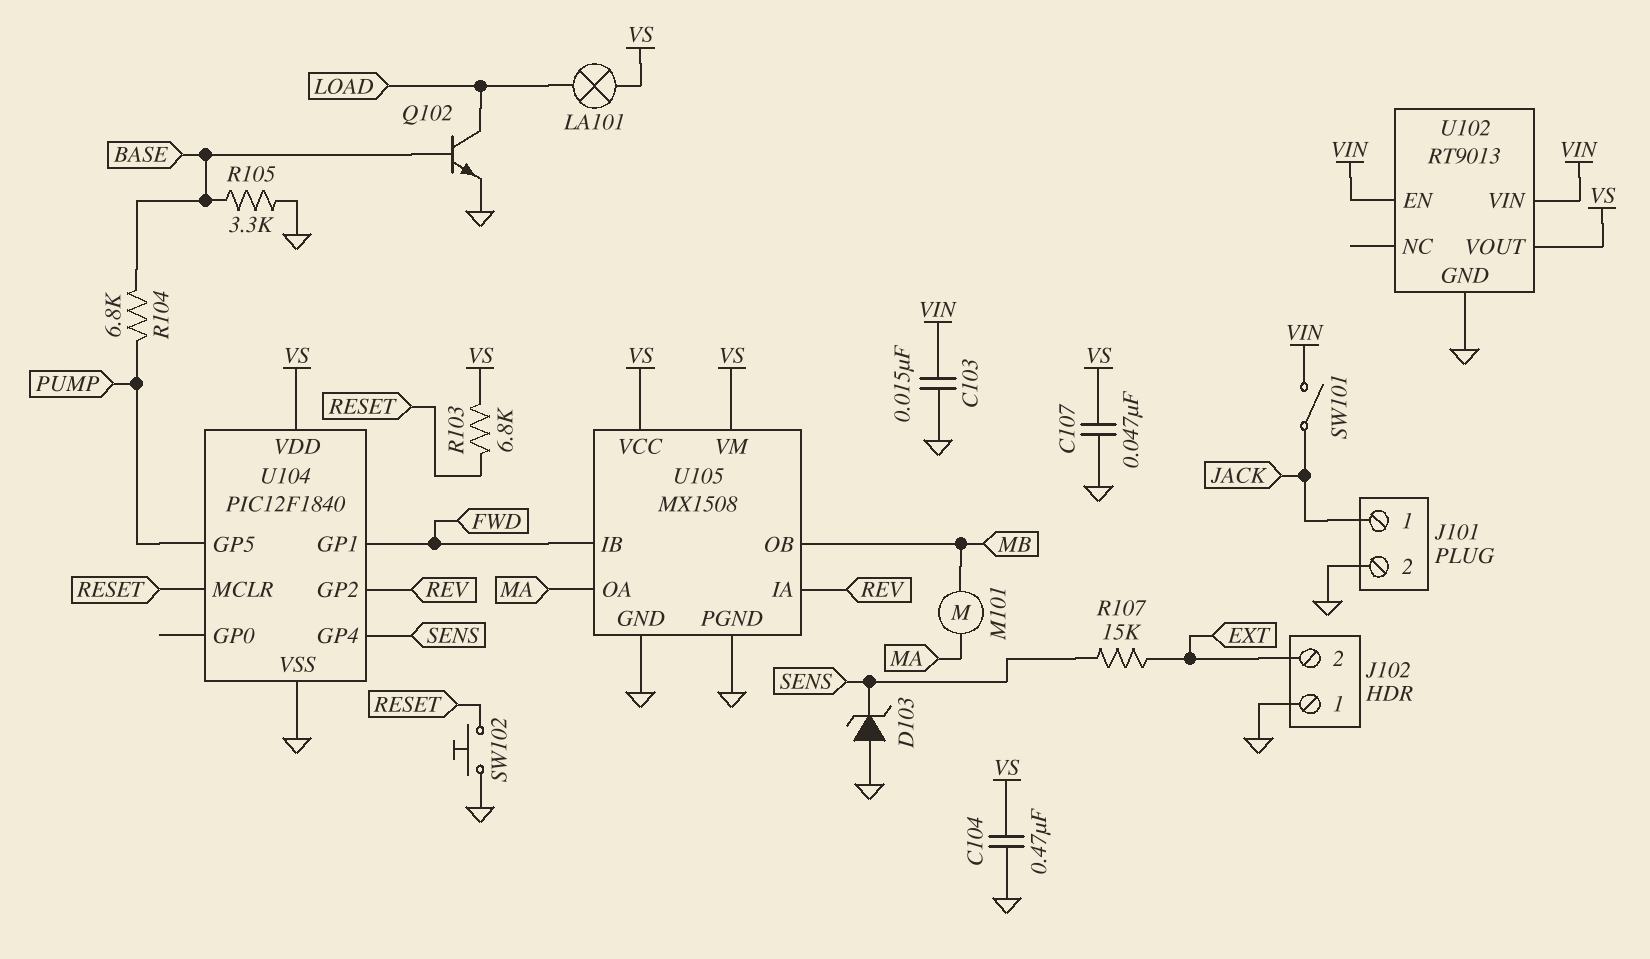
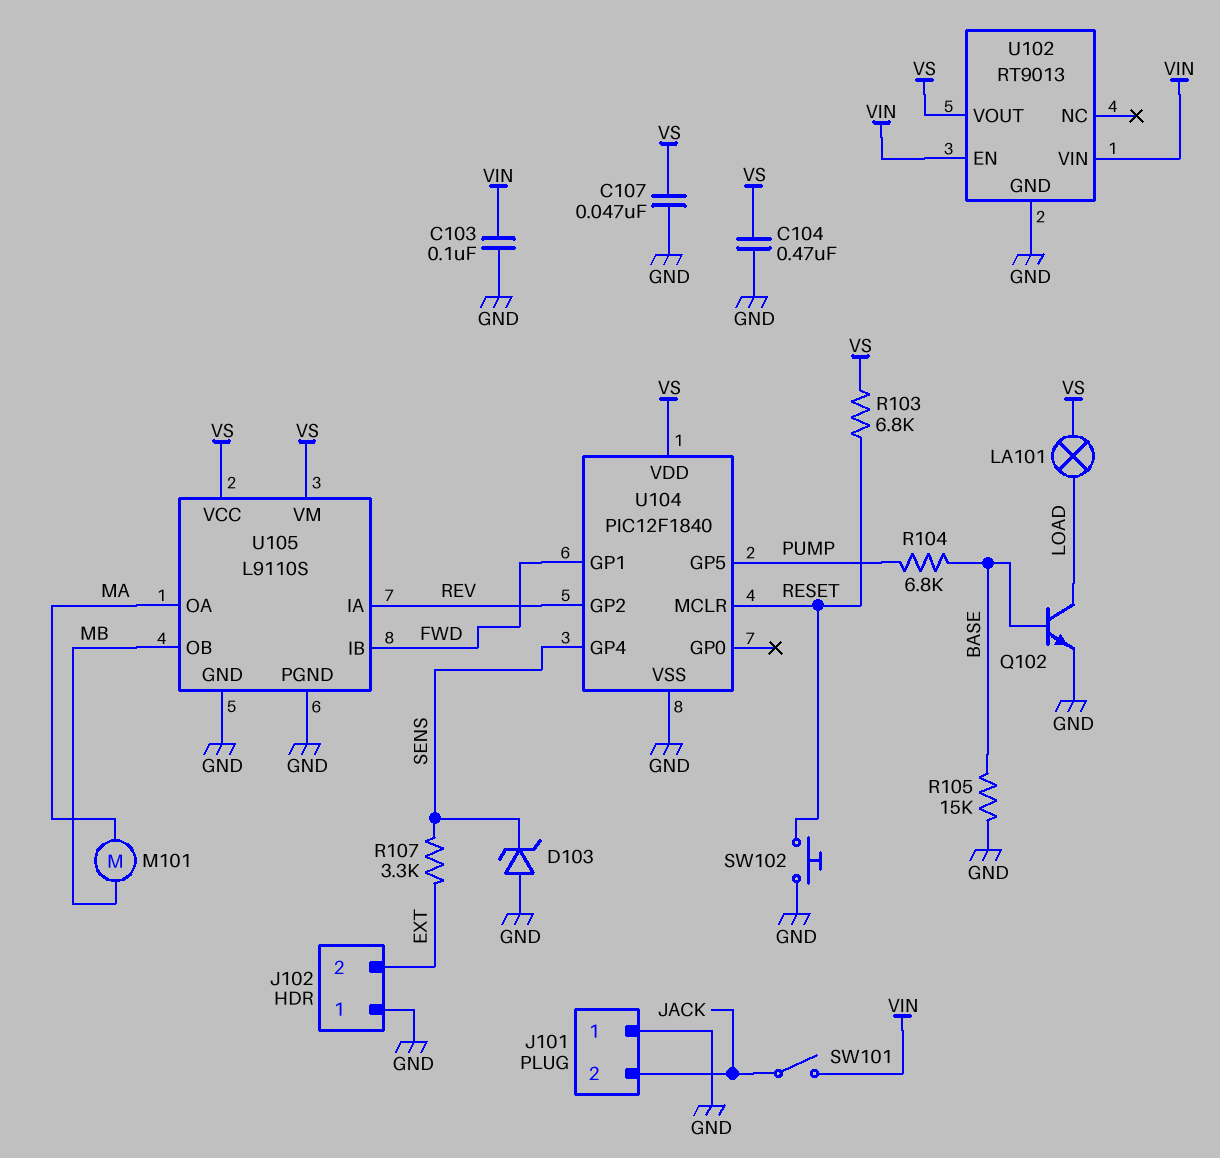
C103: 15nF (GND, VIN) -> 100nF (GND, VIN)
J101 pin 1: JACK -> GND
J101 pin 2: GND -> JACK
R105: 3.3k (BASE, GND) -> 15k (BASE, GND)
R107: 15k (EXT, SENS) -> 3.3k (EXT, SENS)
U105: MX1508 -> L9110S

